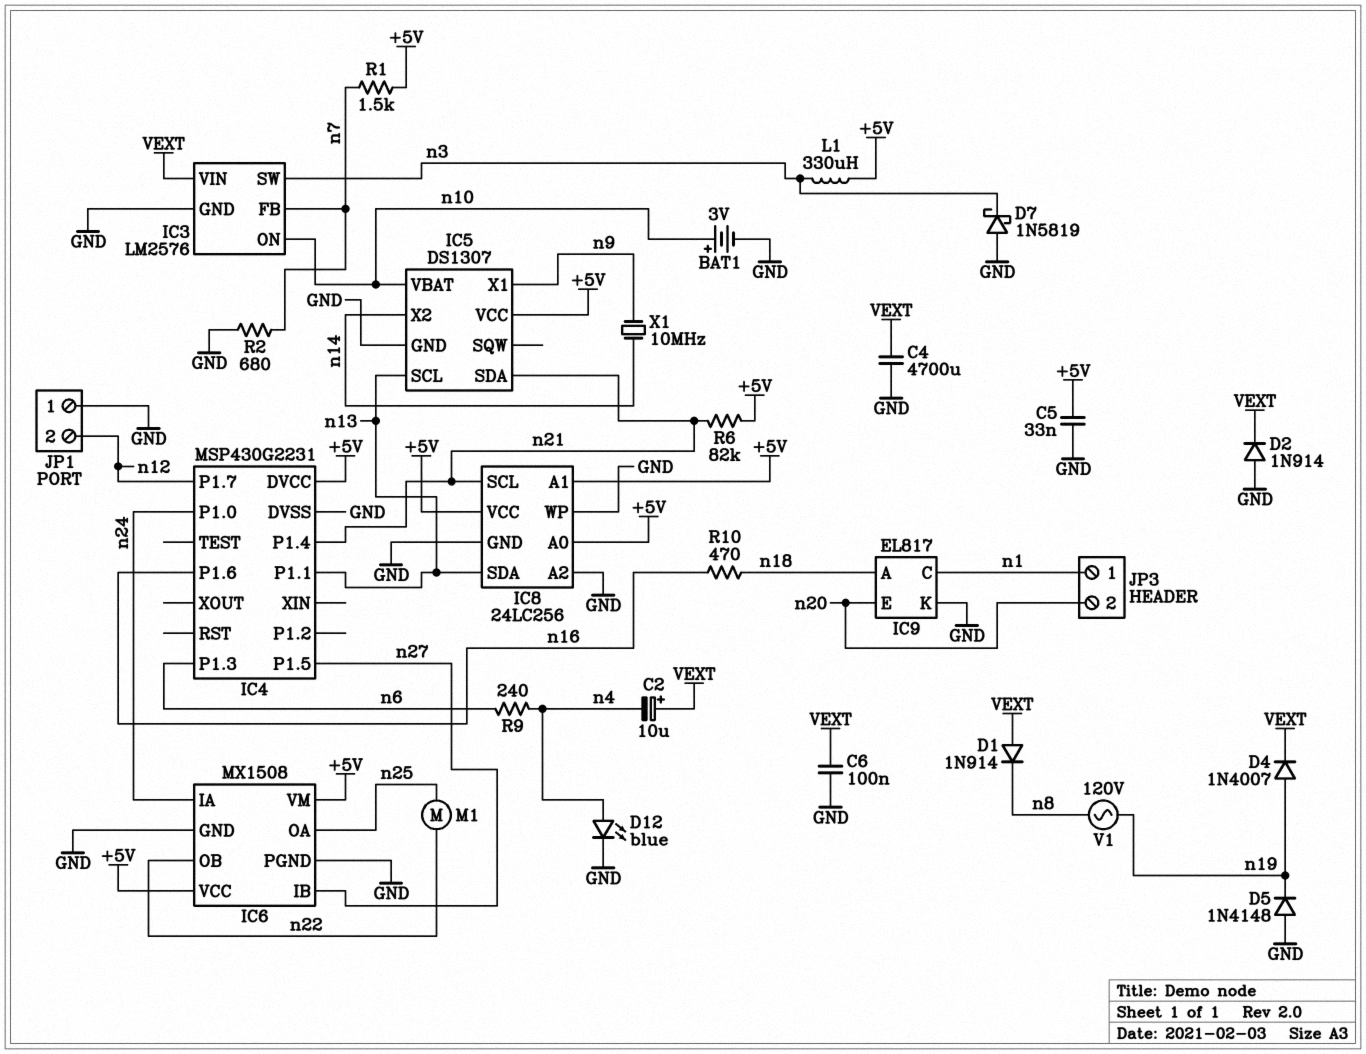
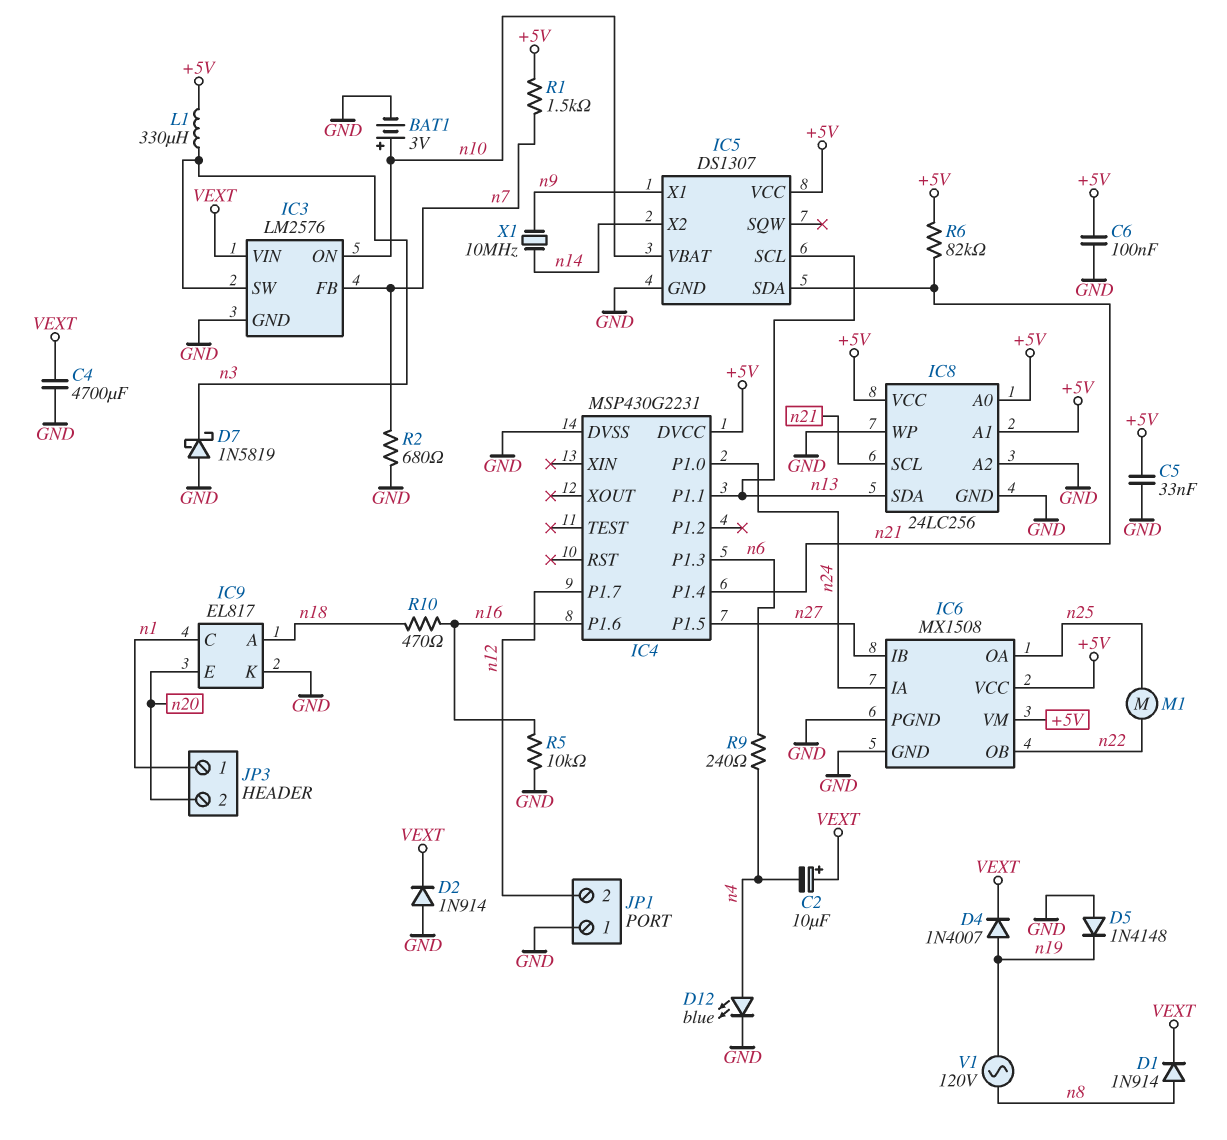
C6: 100nF (GND, VEXT) -> 100nF (+5V, GND)
D1: diode 1N914 (A VEXT, K n8) -> diode 1N914 (A n8, K VEXT)
R5: none -> 10k (GND, n16)

